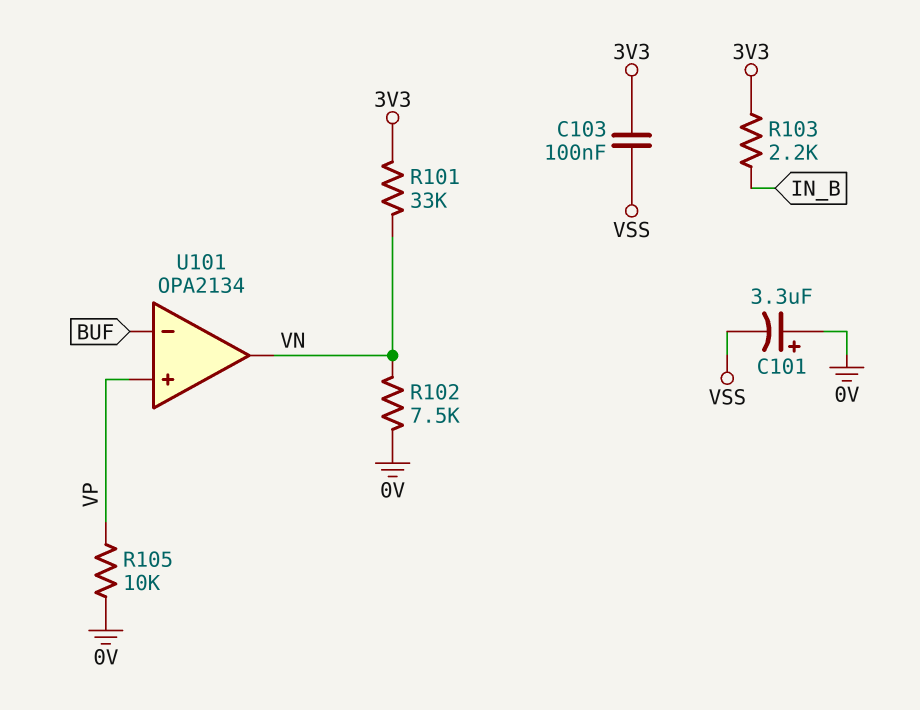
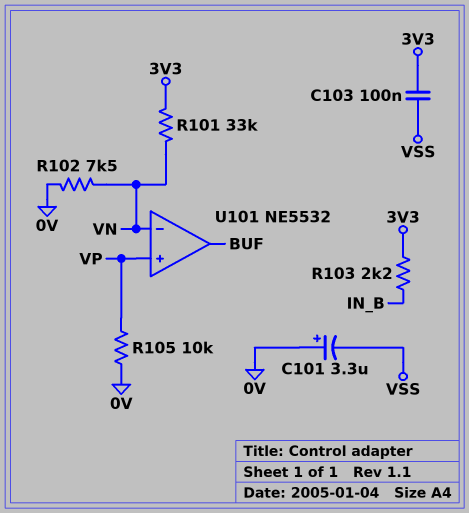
U101: OPA2134 -> NE5532
U101 pin in-: BUF -> VN
U101 pin out: VN -> BUF

